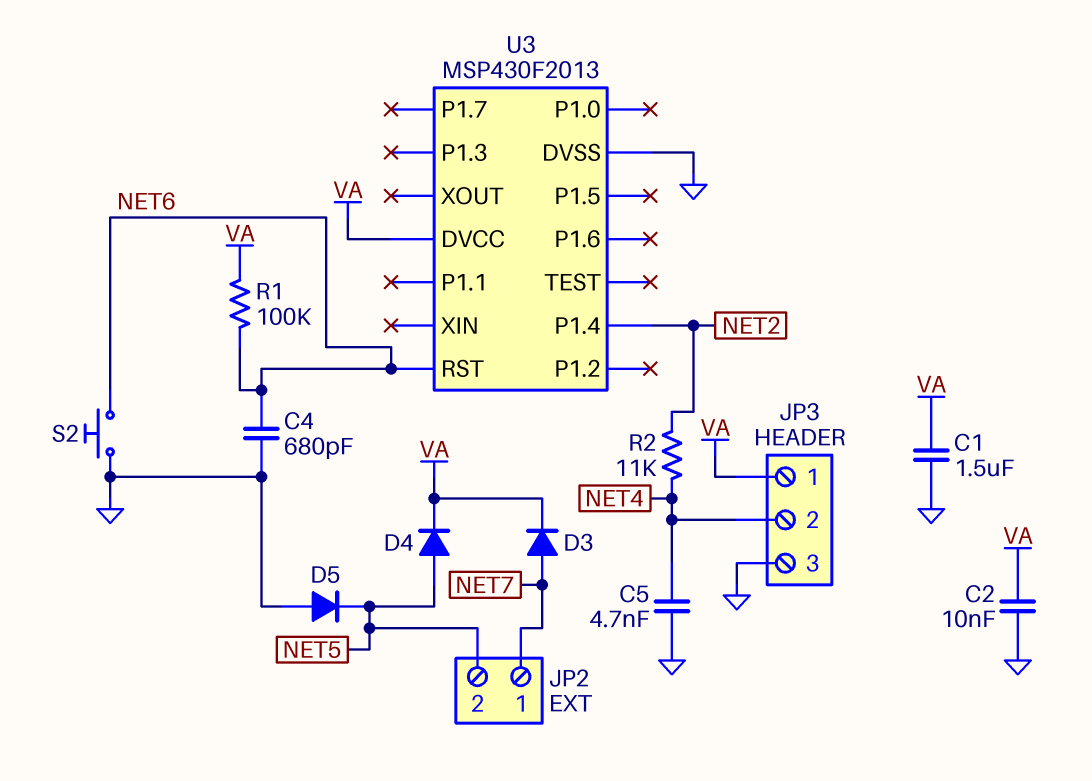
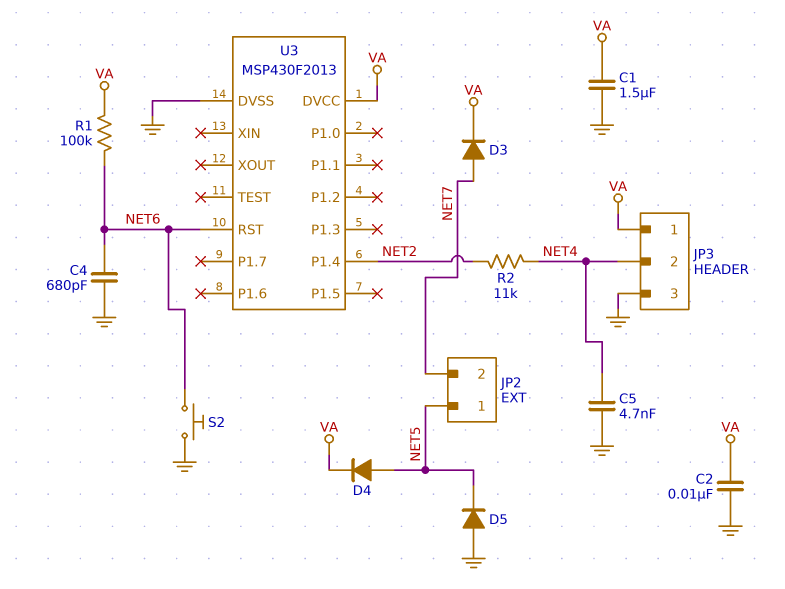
JP2 pin 1: NET7 -> NET5
JP2 pin 2: NET5 -> NET7

